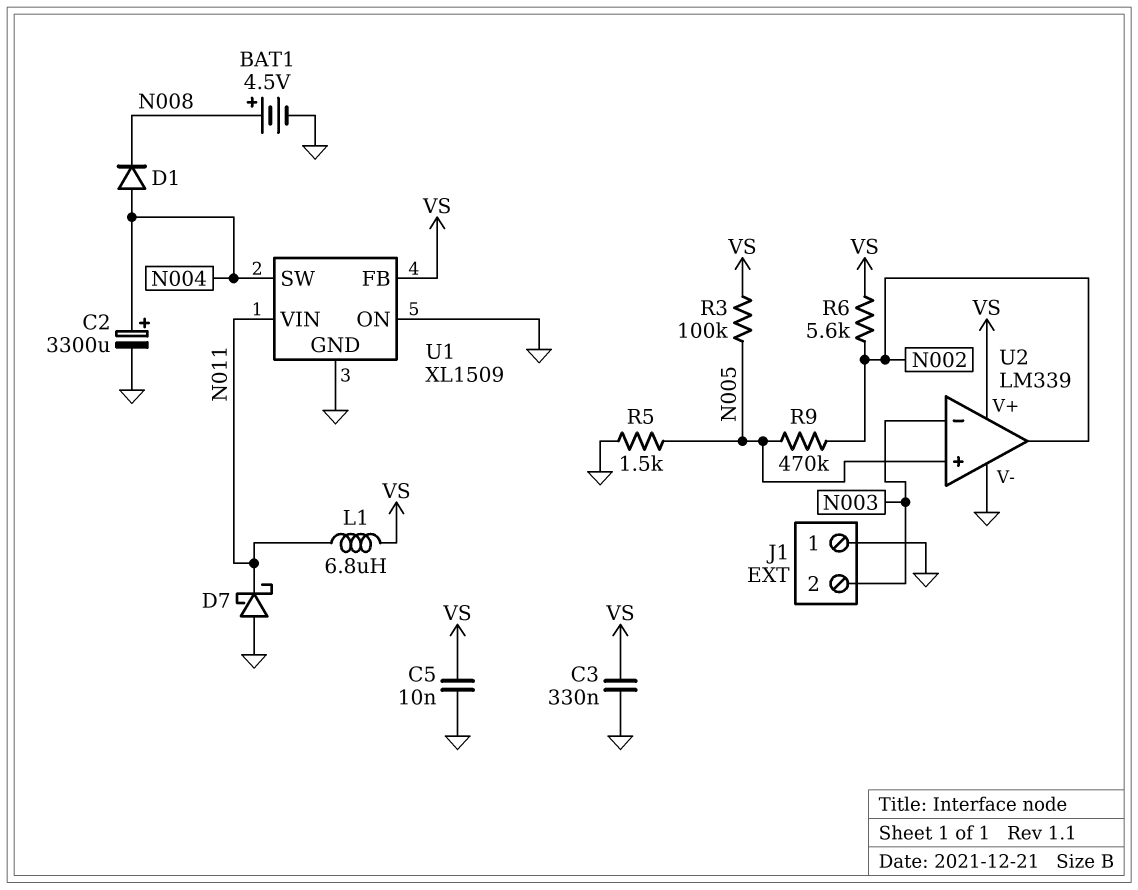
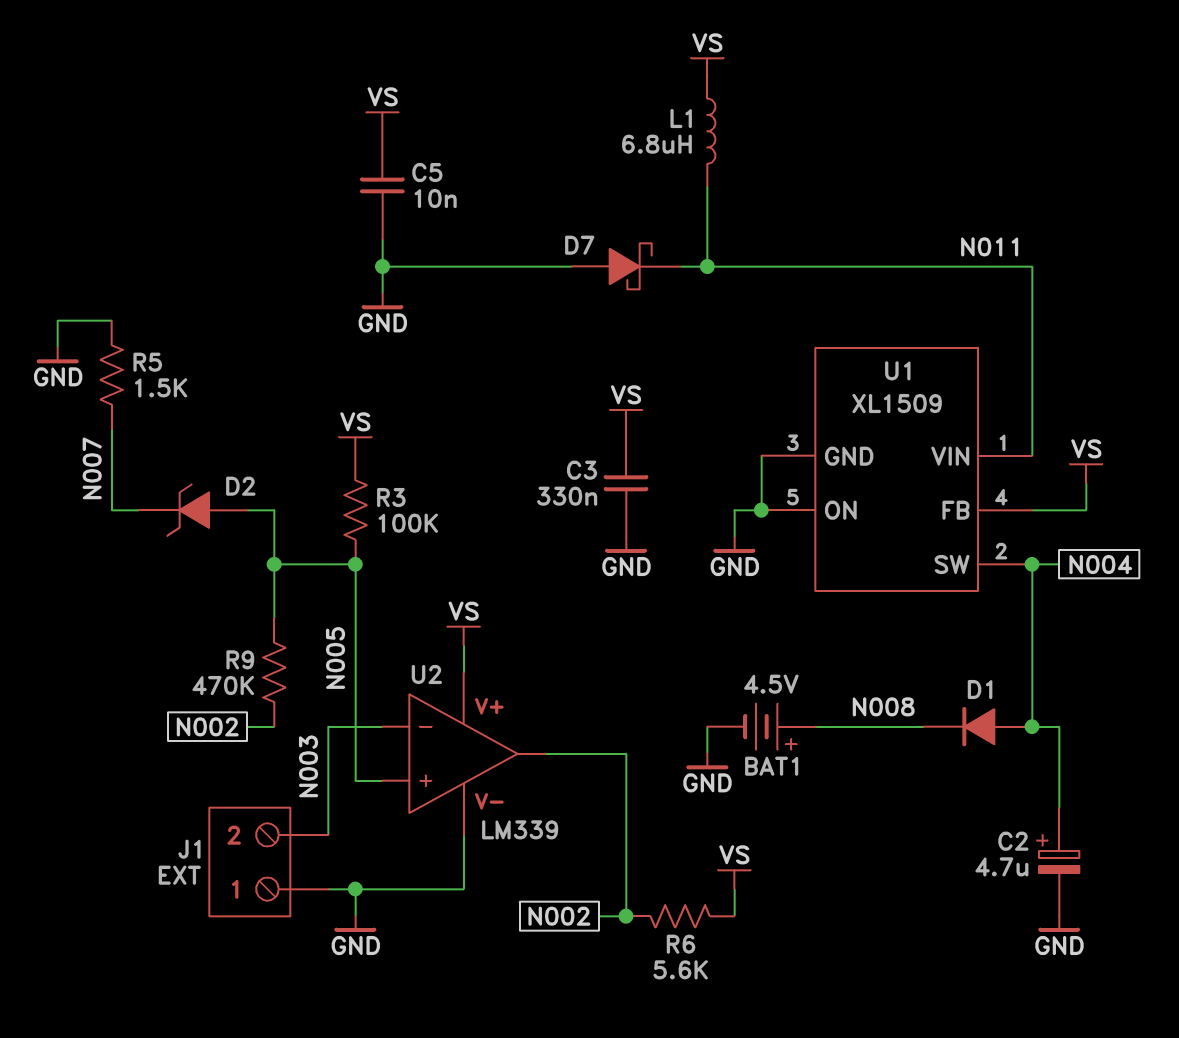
C2: 3300uF (plus N004, minus GND) -> 4.7uF (plus N004, minus GND)
D2: none -> zener (A N005, K N007)
R5: 1.5k (GND, N005) -> 1.5k (GND, N007)

